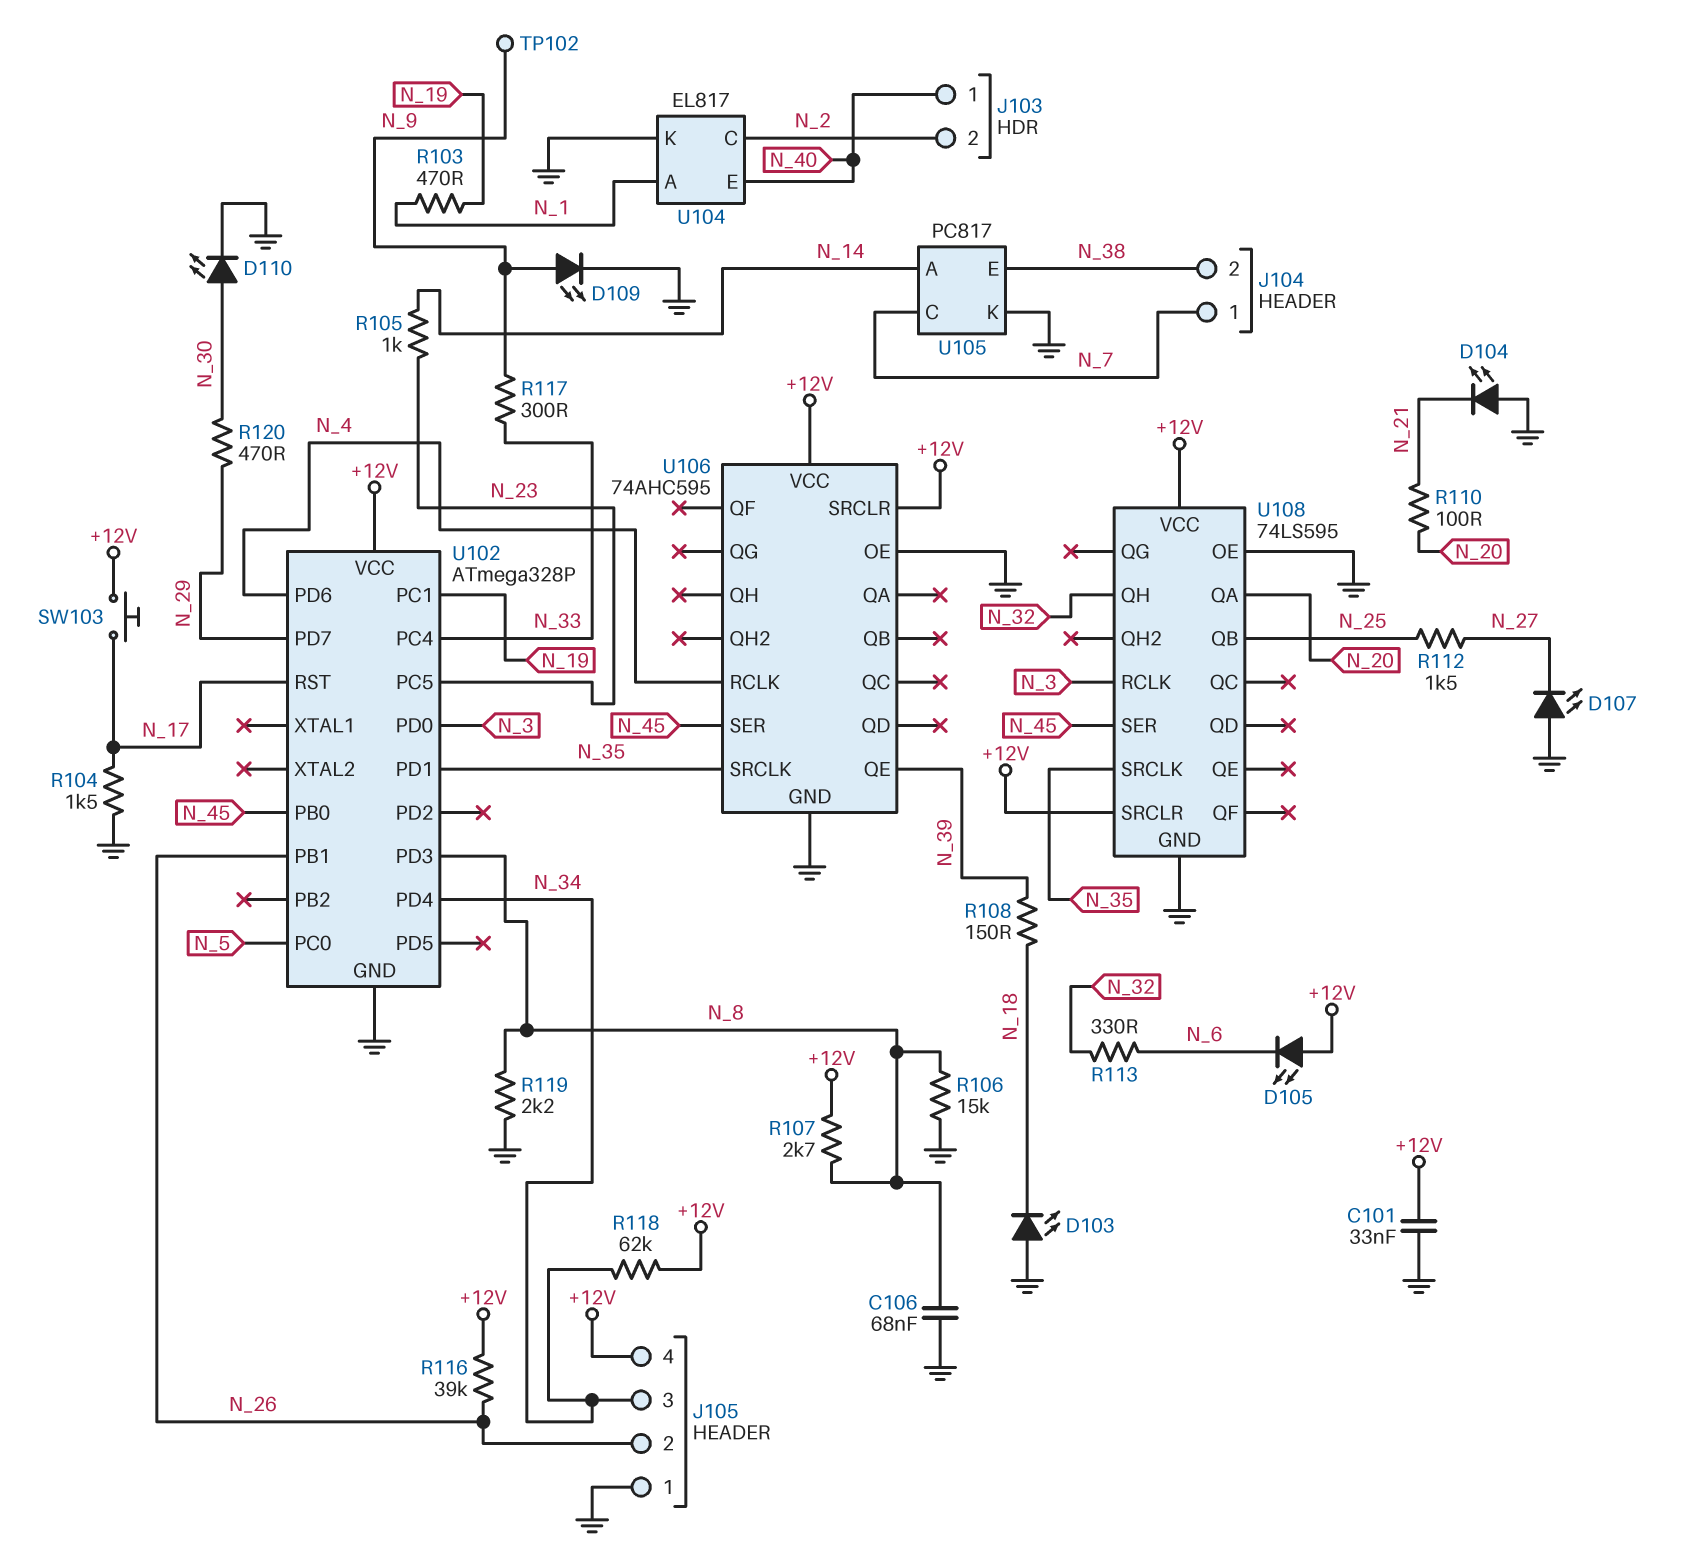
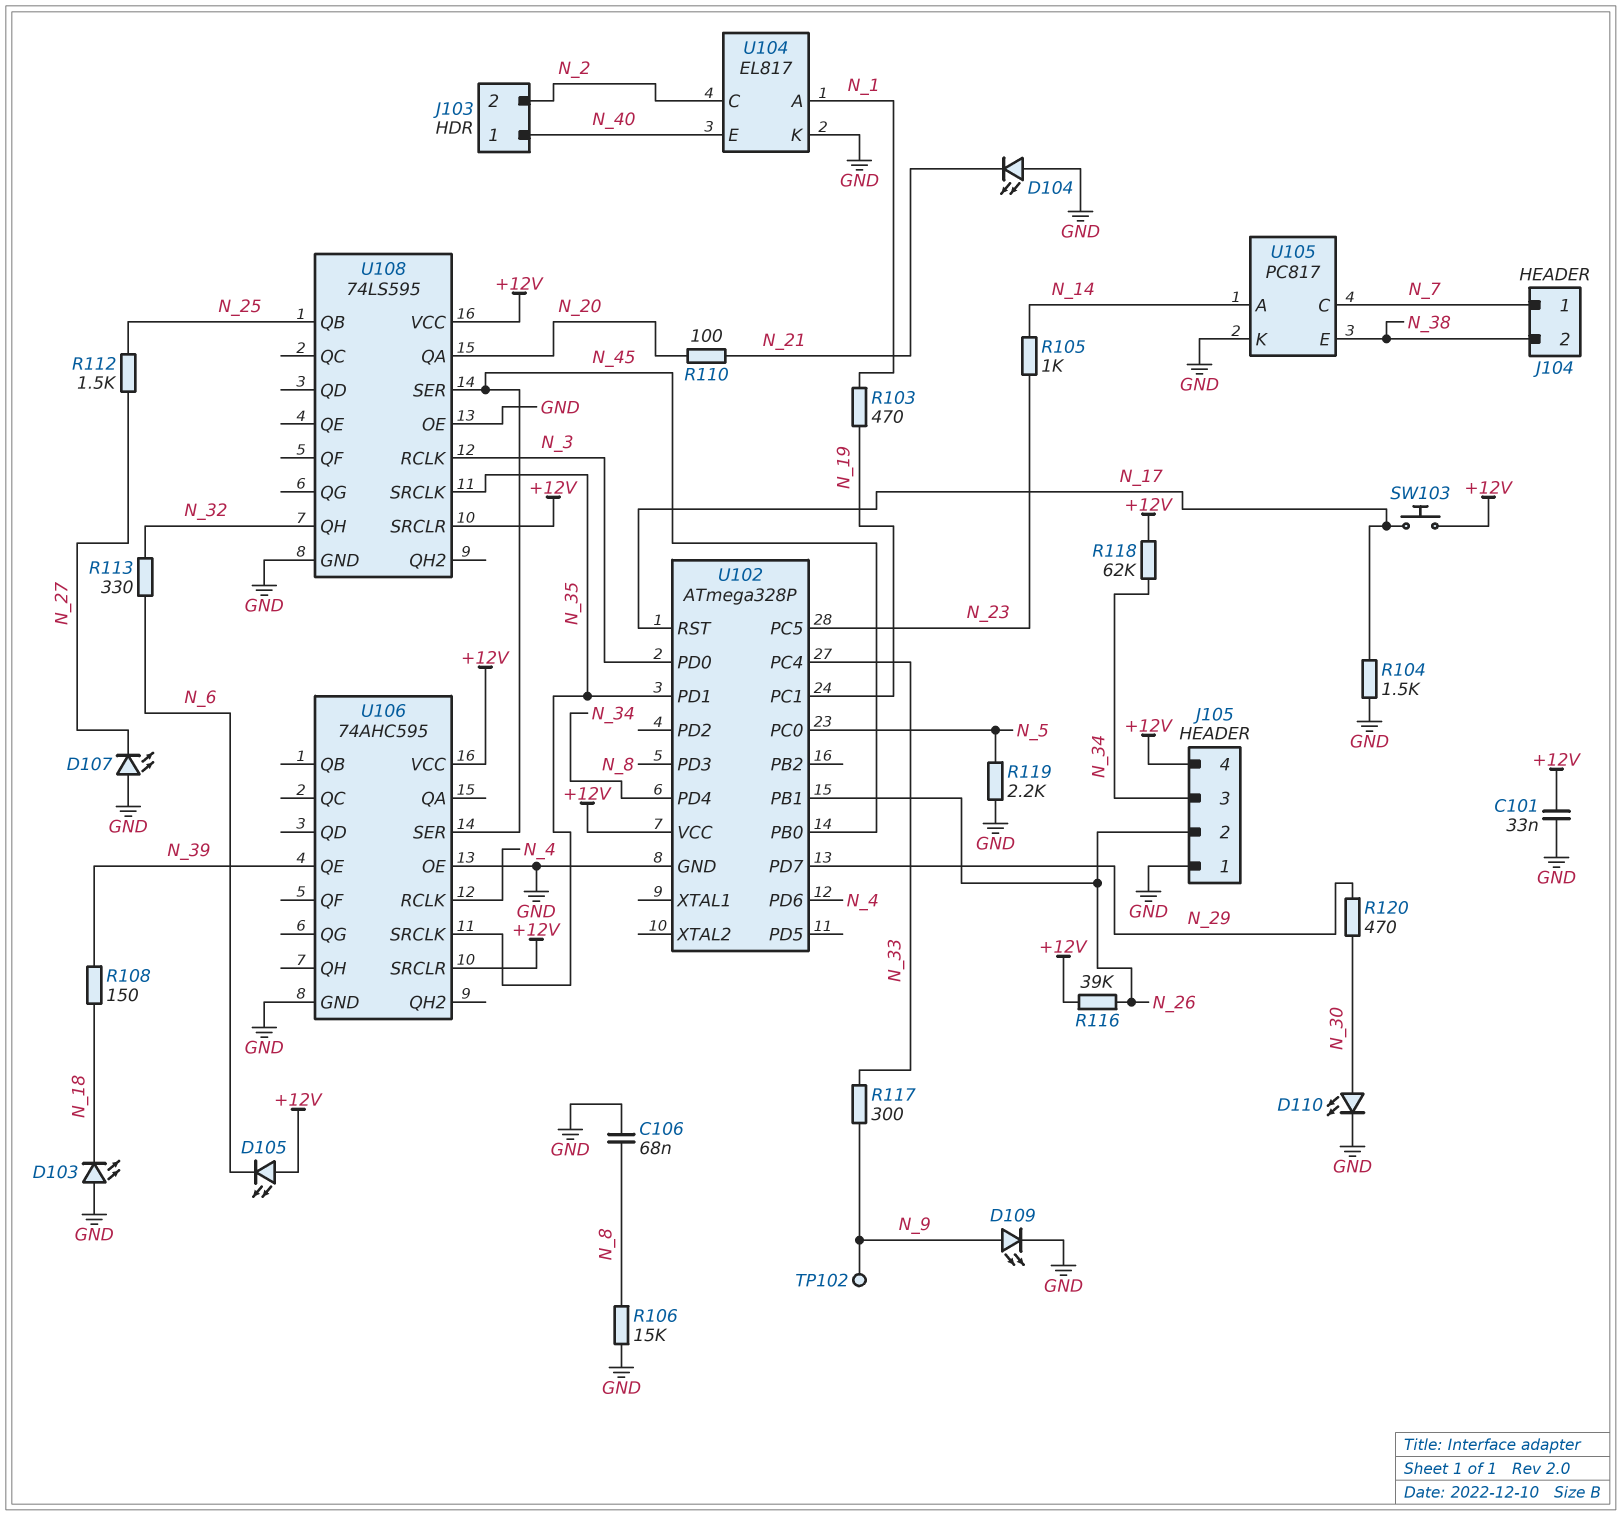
R107: 2.7k (+12V, N_8) -> none
R119: 2.2k (GND, N_8) -> 2.2k (GND, N_5)

